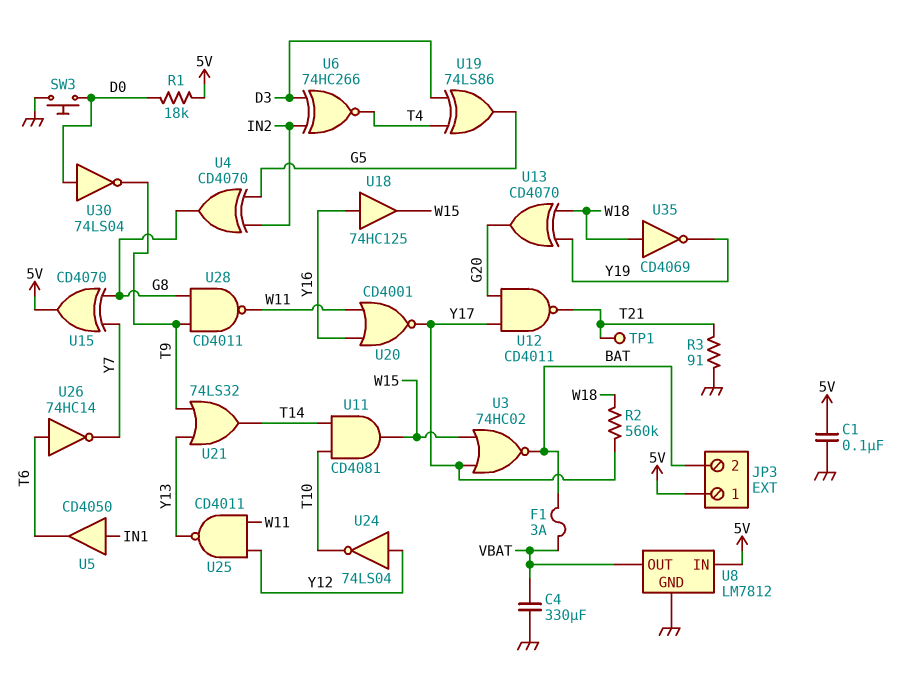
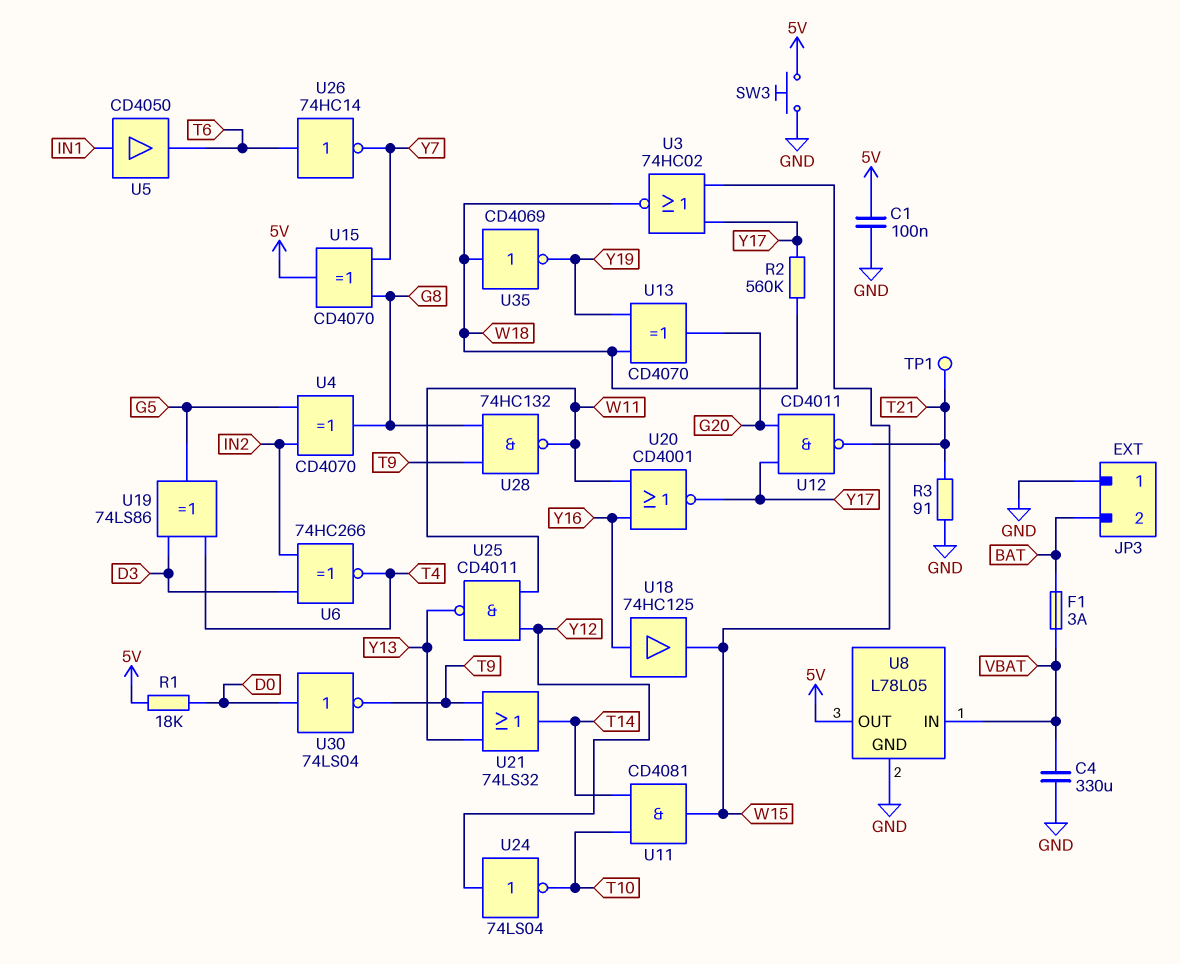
JP3 pin 1: 5V -> GND
SW3: button (D0, GND) -> button (5V, GND)
U3: NOR 74HC02 (in W15, in Y17, out BAT) -> NOR 74HC02 (in W15, in Y17, out W18)
U8: LM7812 -> L78L05
U8 pin IN: 5V -> VBAT
U8 pin OUT: VBAT -> 5V
U28: NAND CD4011 (in G8, in T9, out W11) -> NAND 74HC132 (in G8, in T9, out W11)

